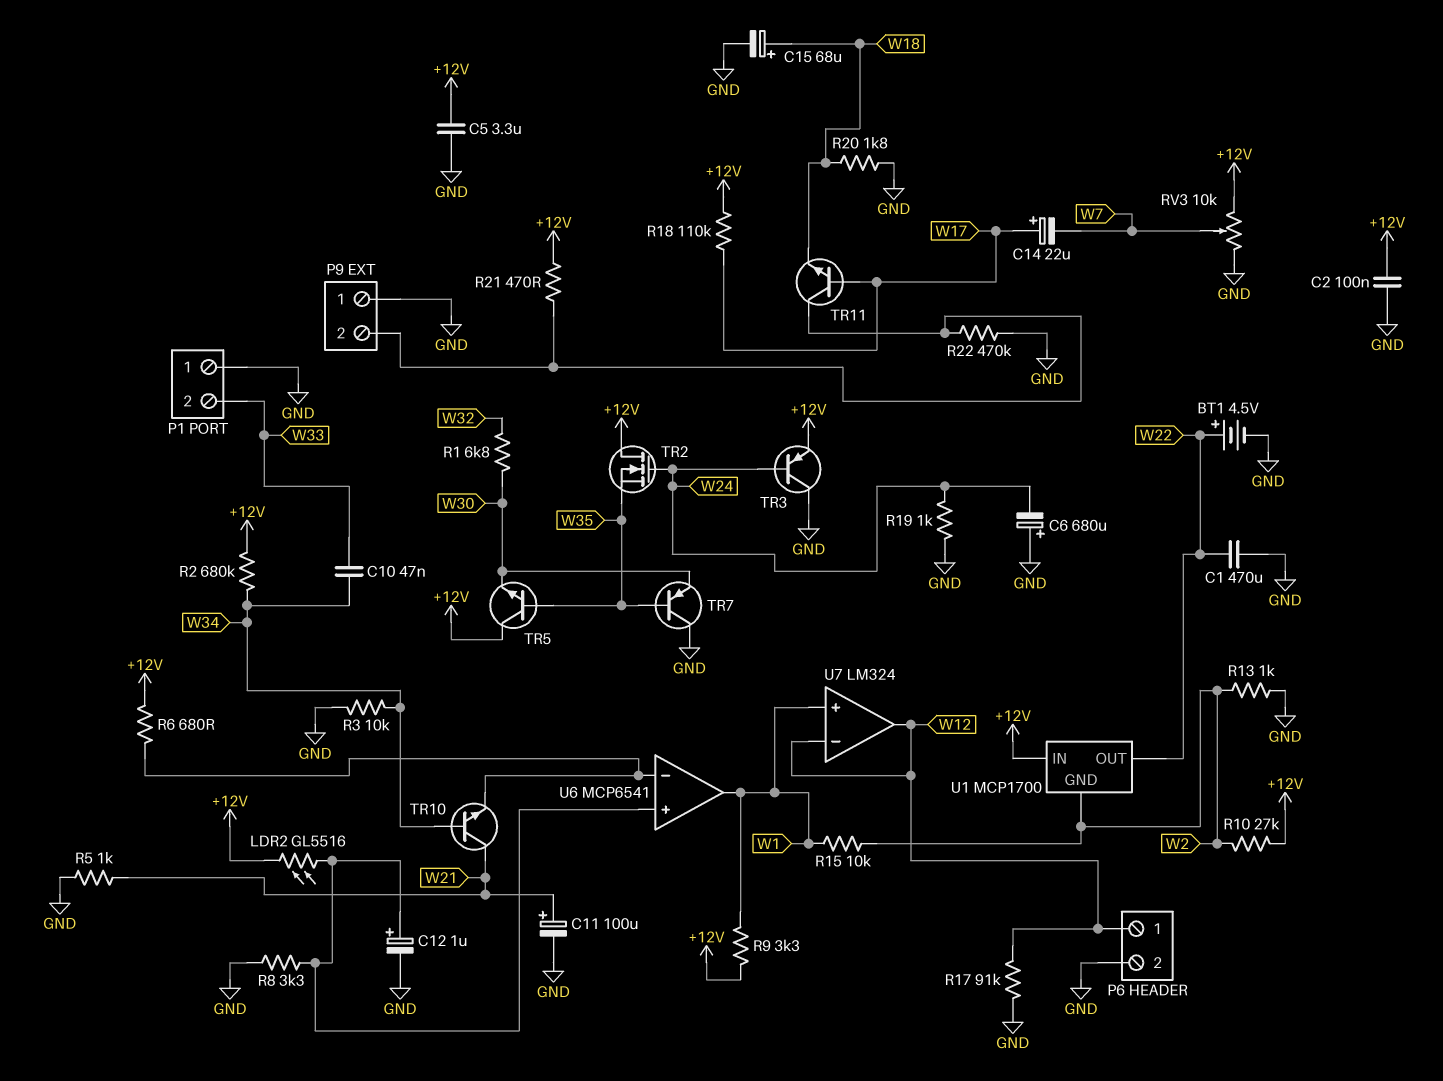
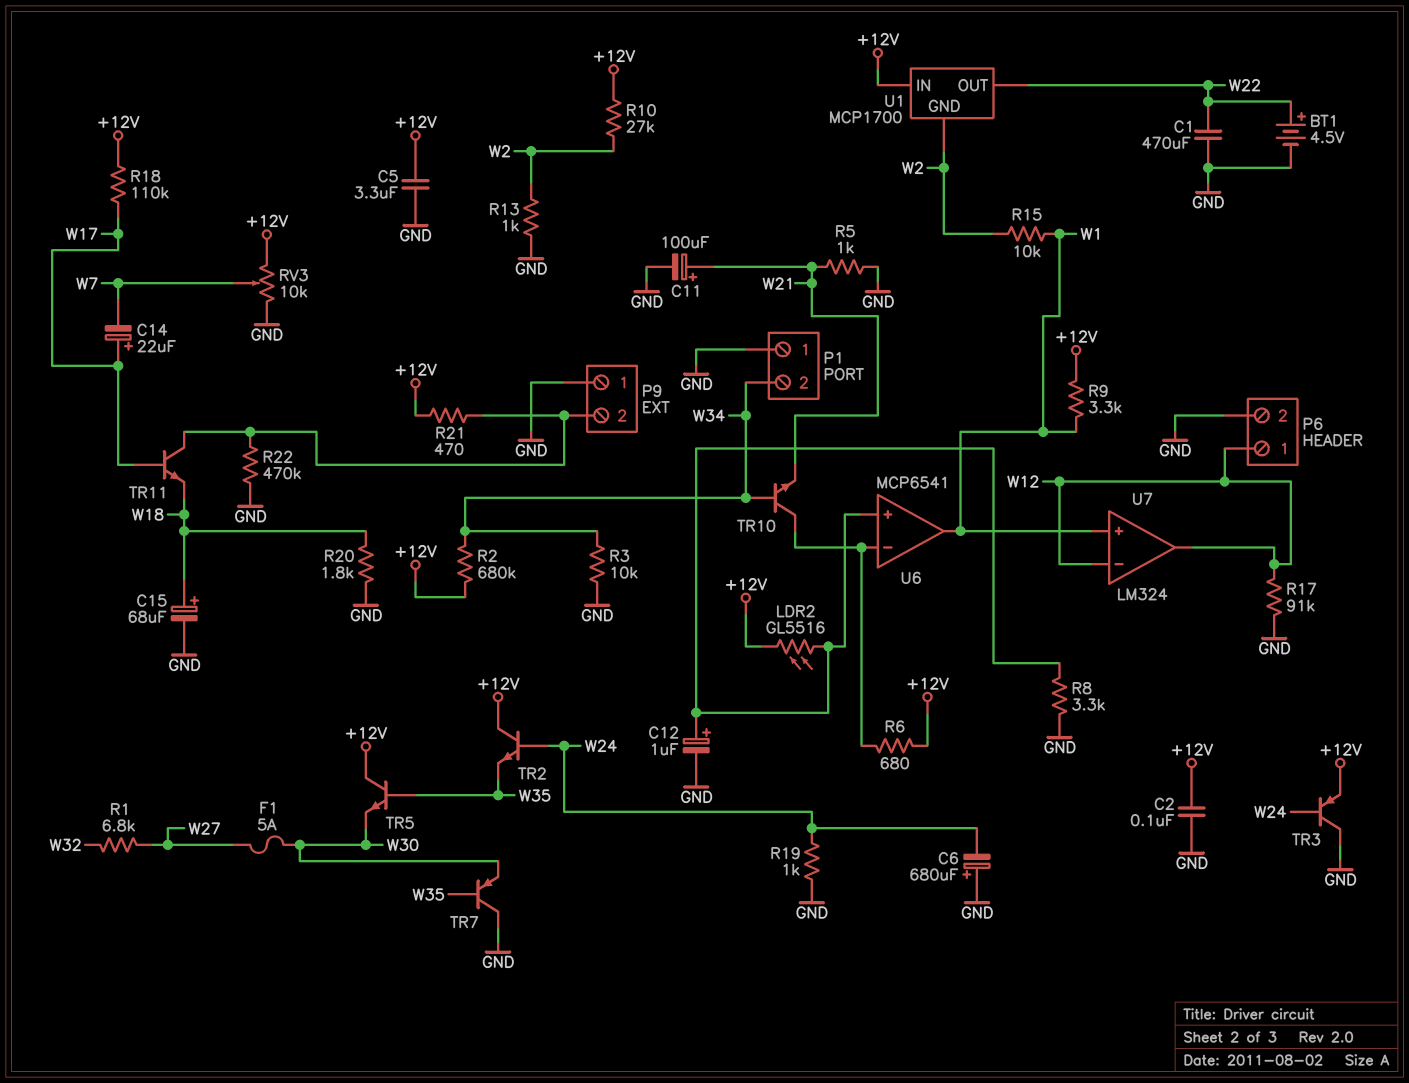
C10: 47nF (W33, W34) -> none
F1: none -> 5A (W27, W30)
P1 pin 2: W33 -> W34
R1: 6.8k (W30, W32) -> 6.8k (W27, W32)
TR2: NMOS (G W24, D +12V, S W35) -> NPN (B W24, C +12V, E W35)
TR10: NPN (B W34, C W21, E U6/in-) -> NPN (B W34, C U6/in-, E W21)

